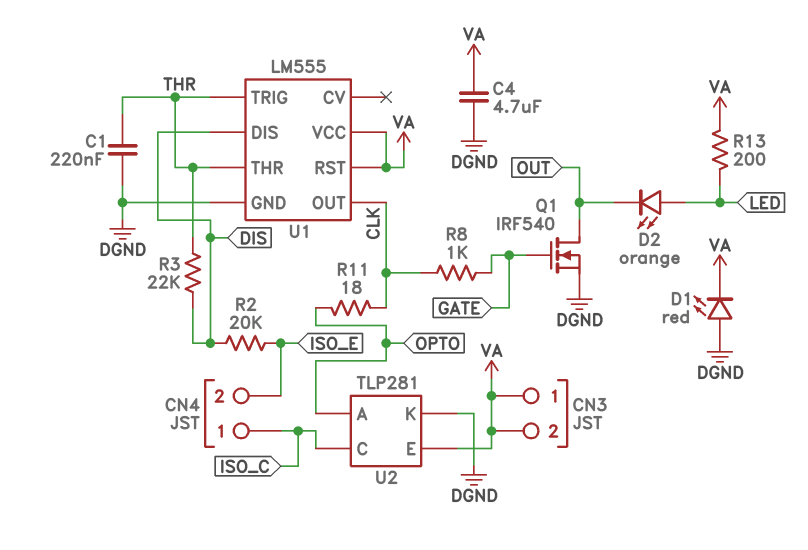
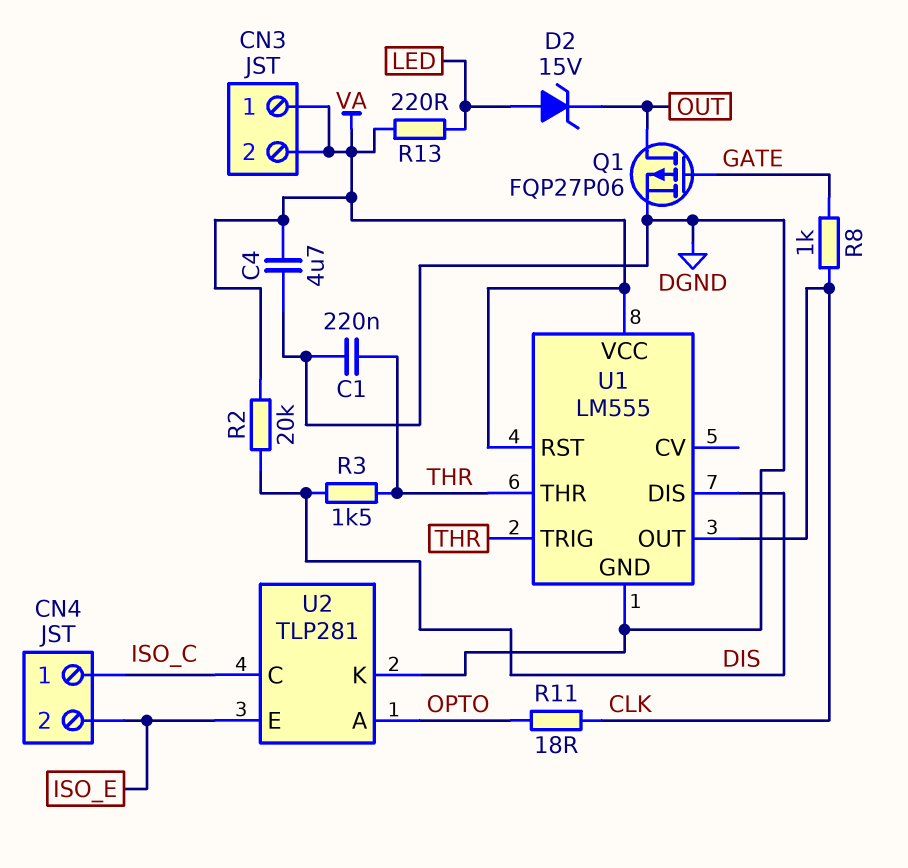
D1: LED red (A DGND, K VA) -> none
D2: LED orange (A LED, K OUT) -> zener 15V (A LED, K OUT)
Q1: NMOS IRF540 (G GATE, D OUT, S DGND) -> PMOS FQP27P06 (G GATE, D OUT, S DGND)
R2: 20k (DIS, ISO_E) -> 20k (DIS, VA)
R3: 22k (DIS, THR) -> 1.5k (DIS, THR)
R13: 200 (LED, VA) -> 220 (LED, VA)
U2 pin E: VA -> ISO_E

